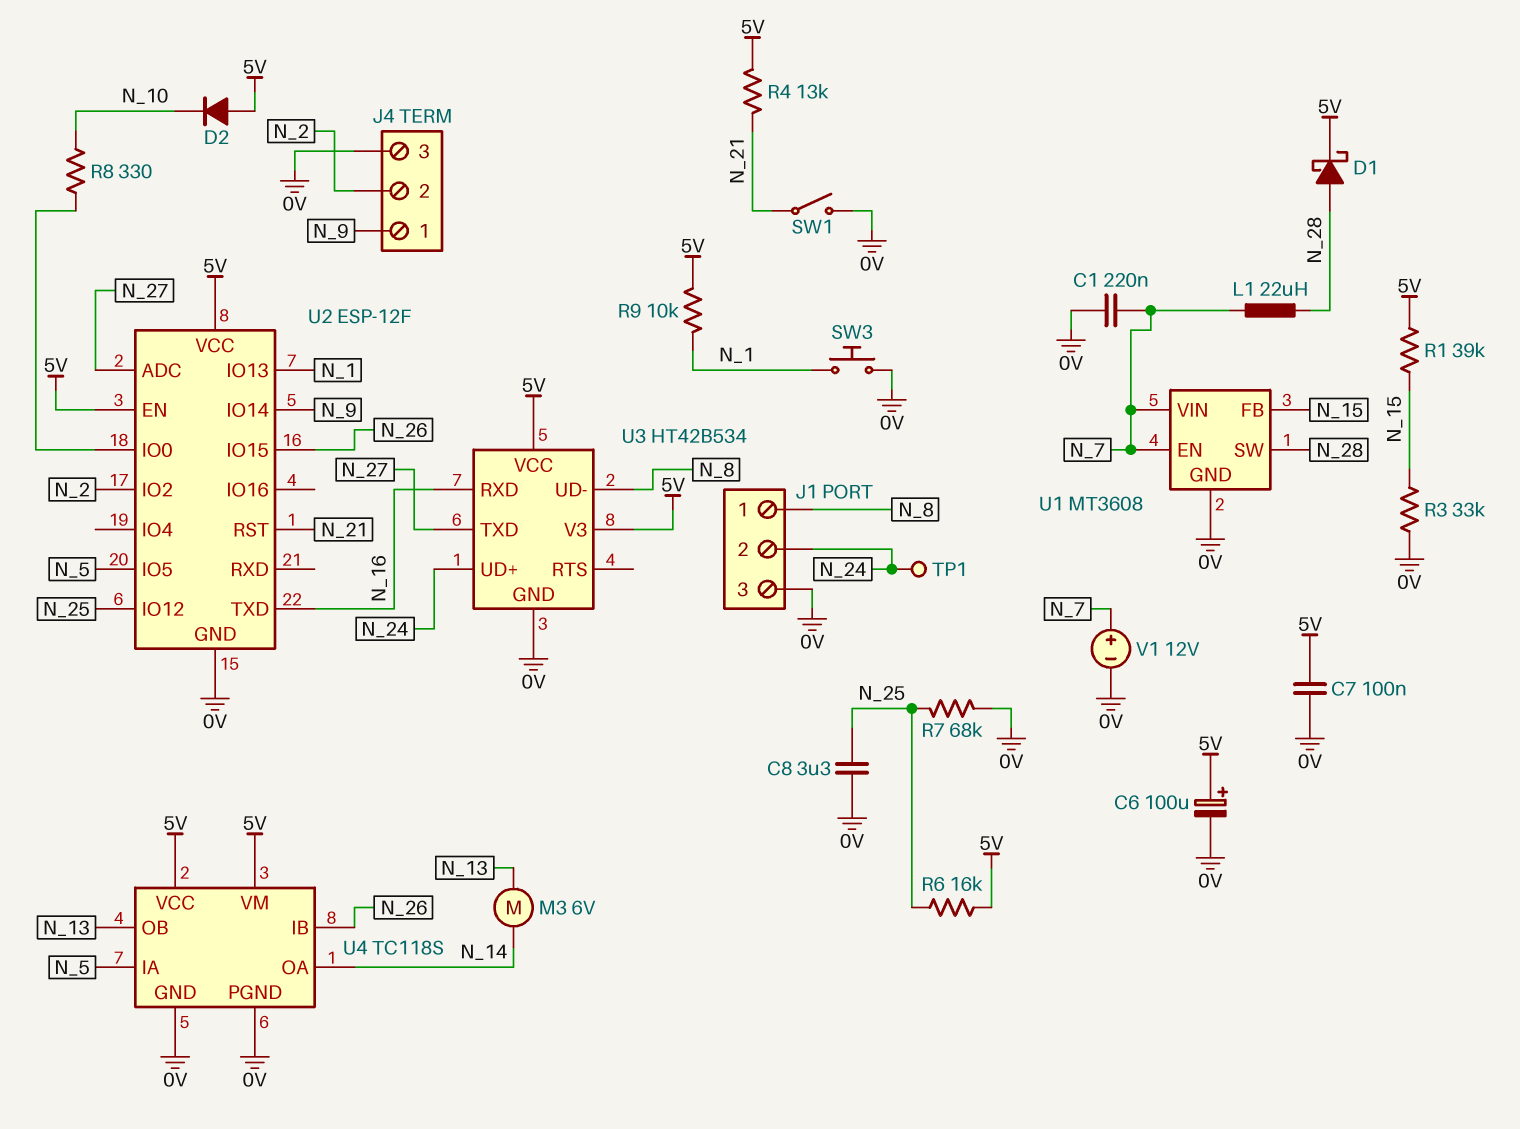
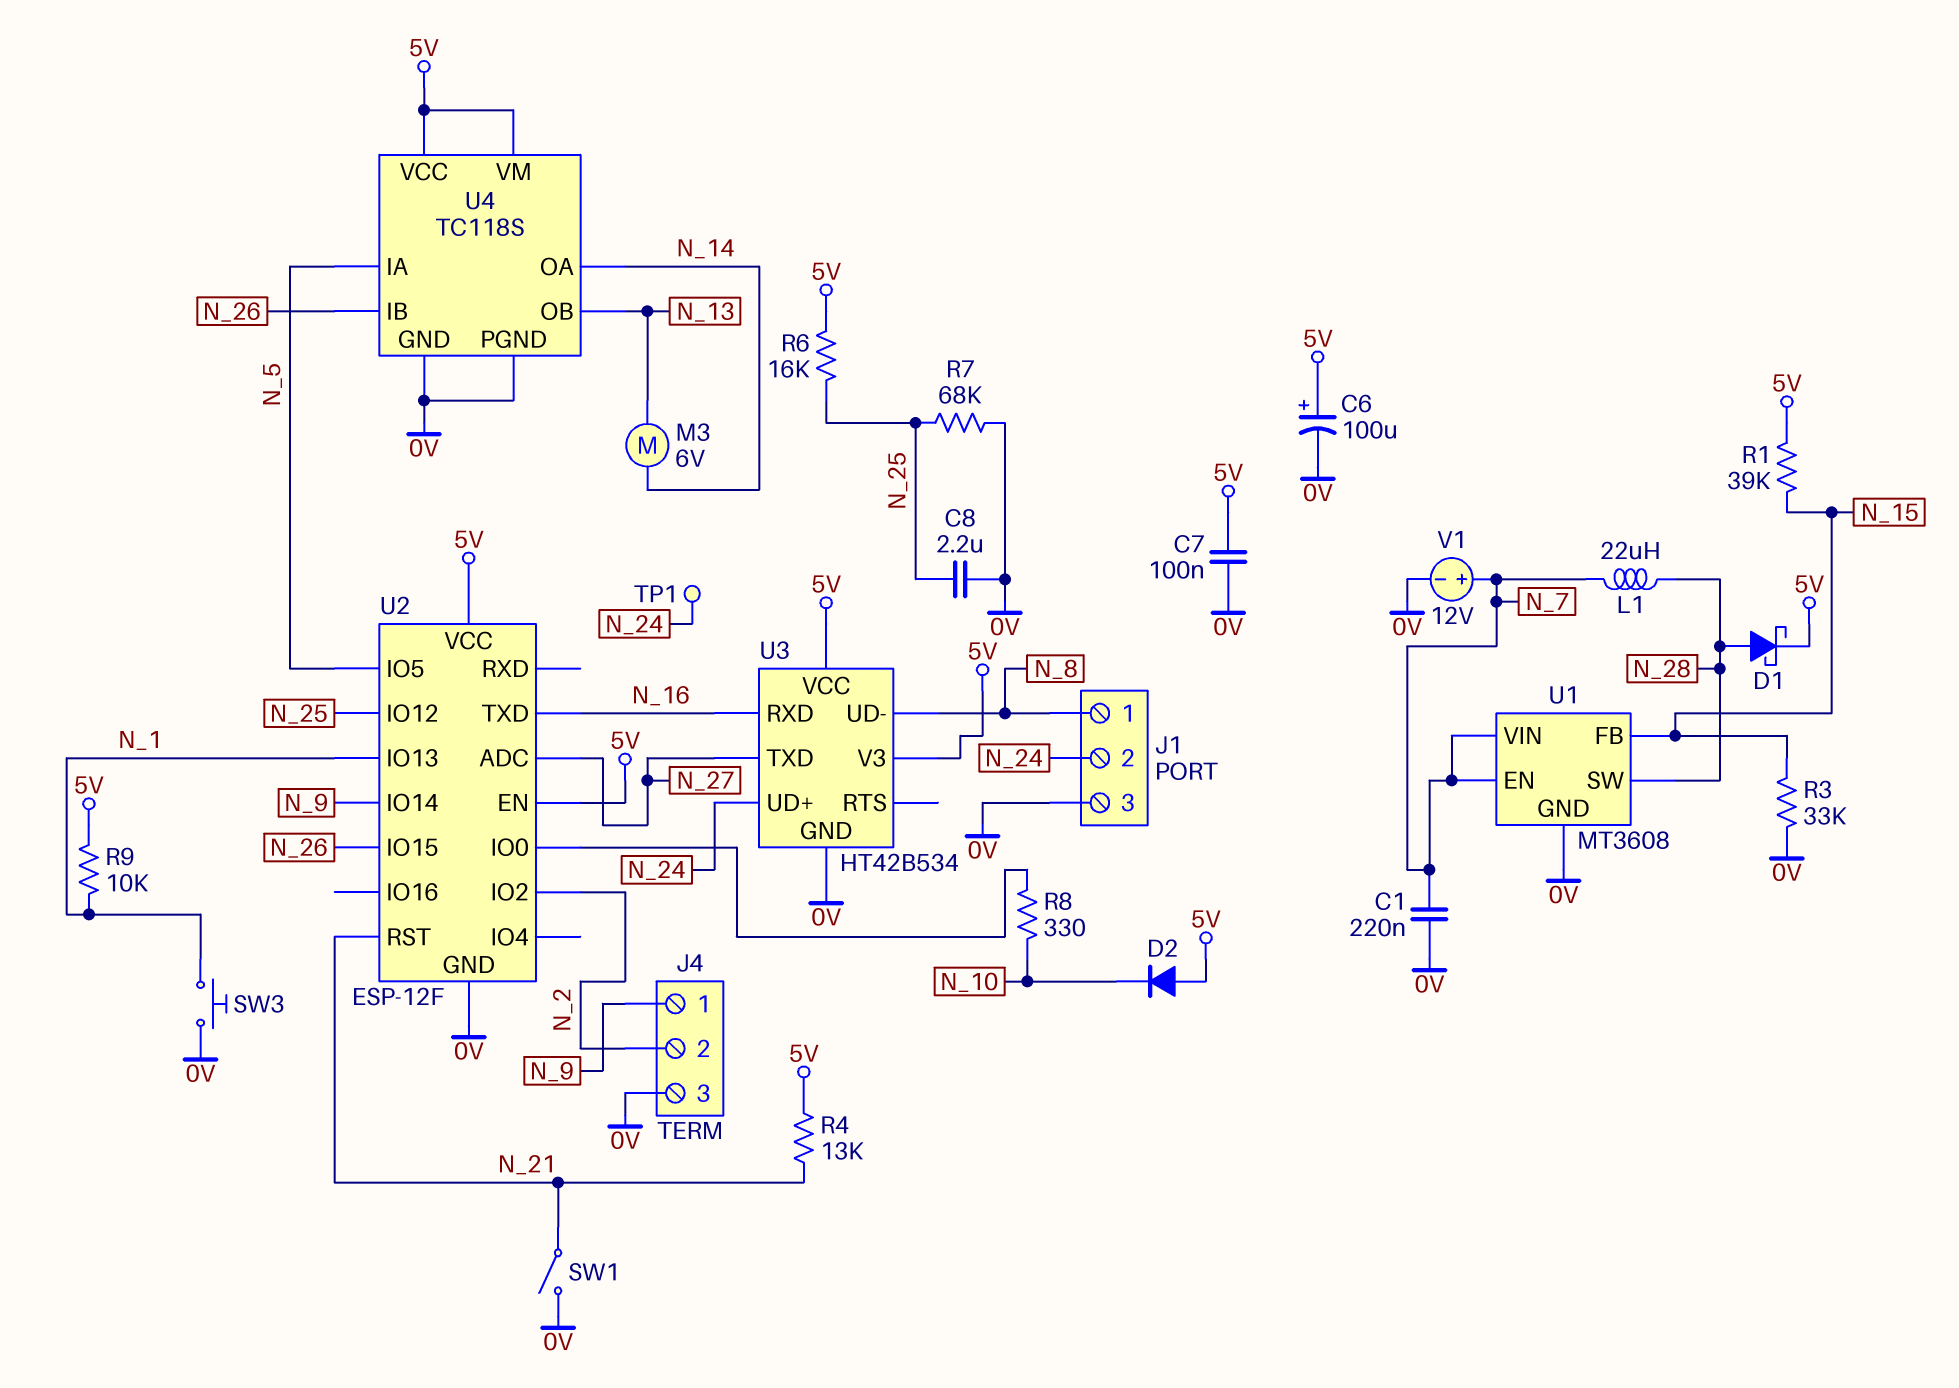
C8: 3.3uF (0V, N_25) -> 2.2uF (0V, N_25)

